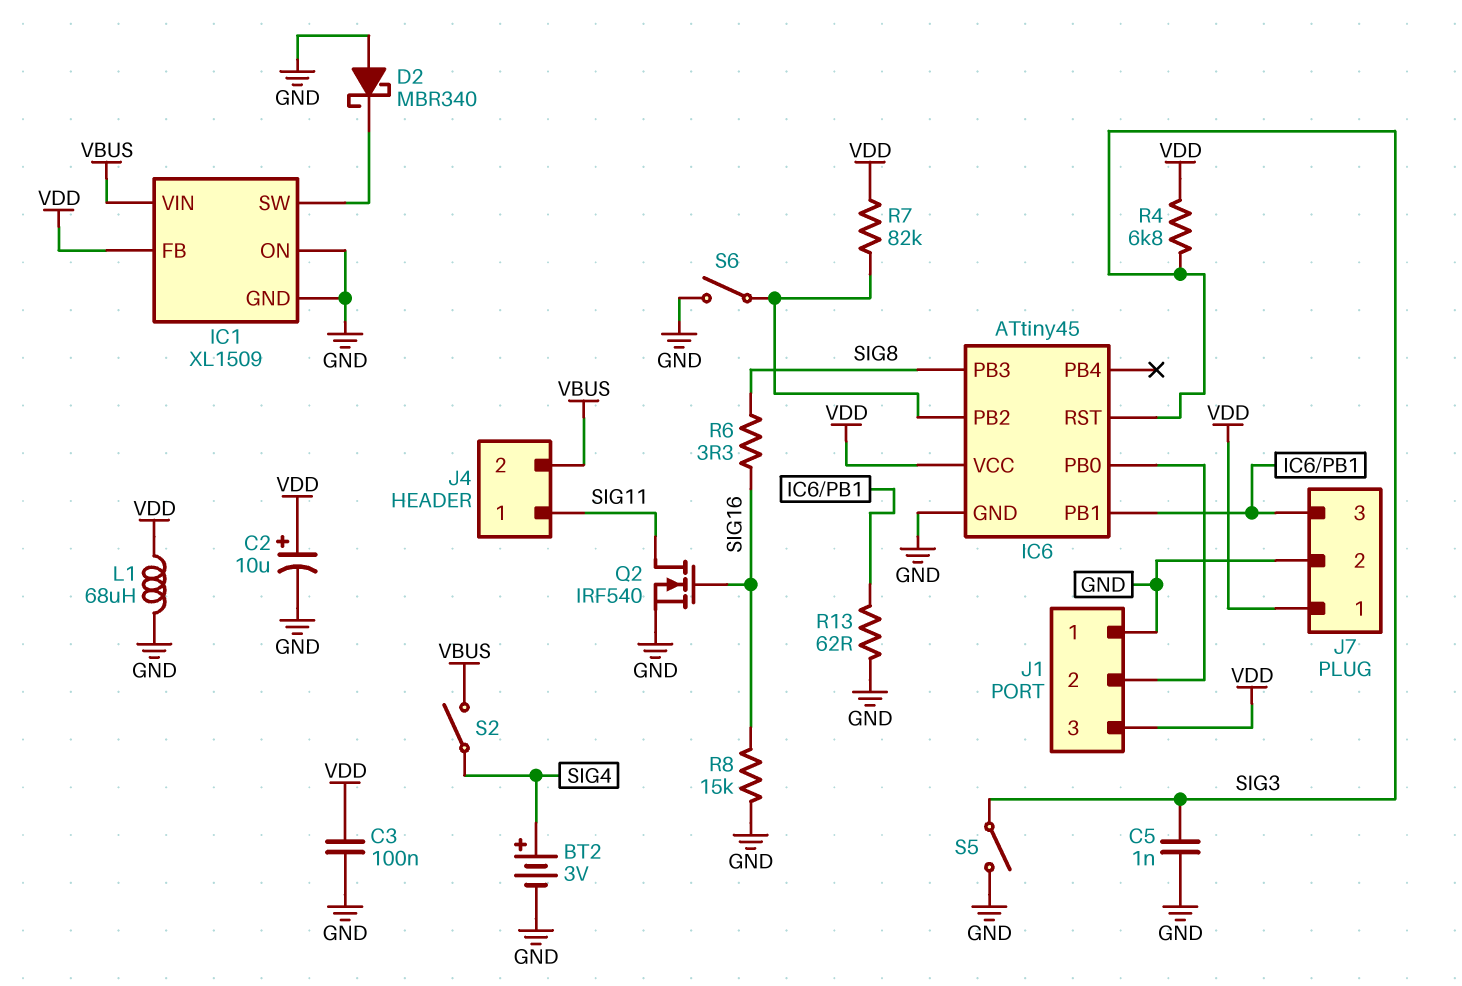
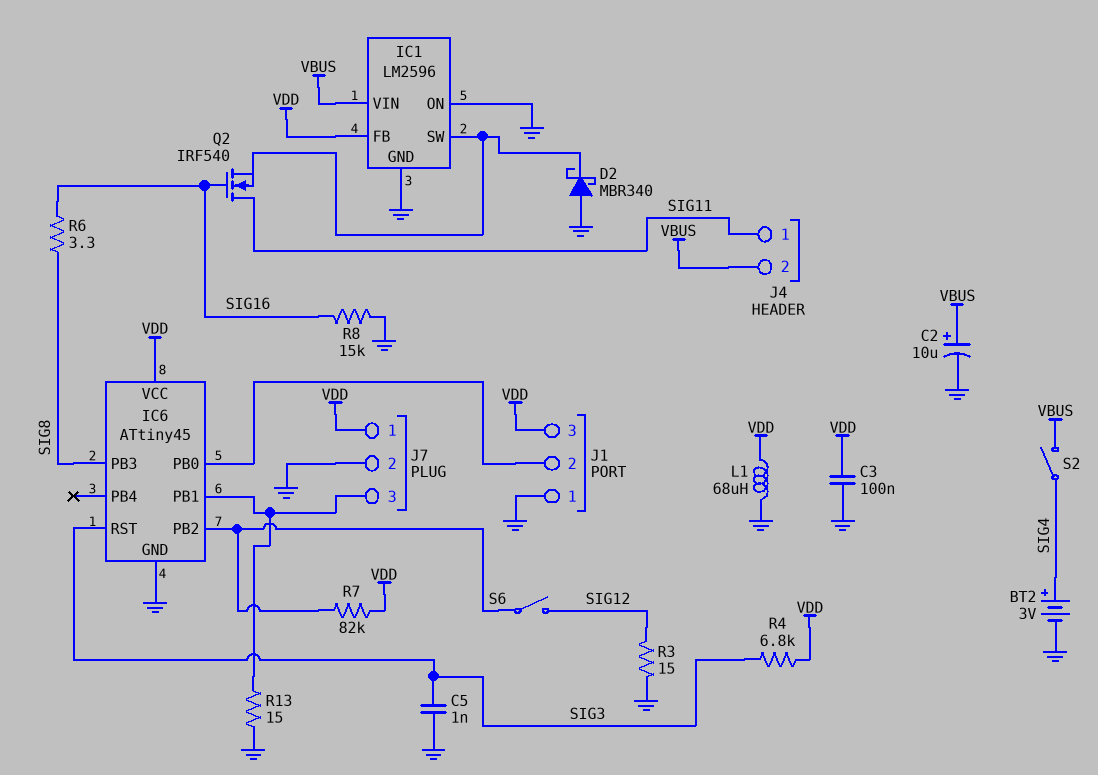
C2: 10uF (plus VDD, minus GND) -> 10uF (plus VBUS, minus GND)
IC1: XL1509 -> LM2596
Q2: NMOS IRF540 (G SIG16, D SIG11, S GND) -> NMOS IRF540 (G SIG16, D SIG11, S IC1/SW)
R3: none -> 15 (GND, SIG12)
R13: 62 (GND, IC6/PB1) -> 15 (GND, IC6/PB1)
S5: switch (GND, SIG3) -> none
S6: switch (GND, IC6/PB2) -> switch (IC6/PB2, SIG12)

